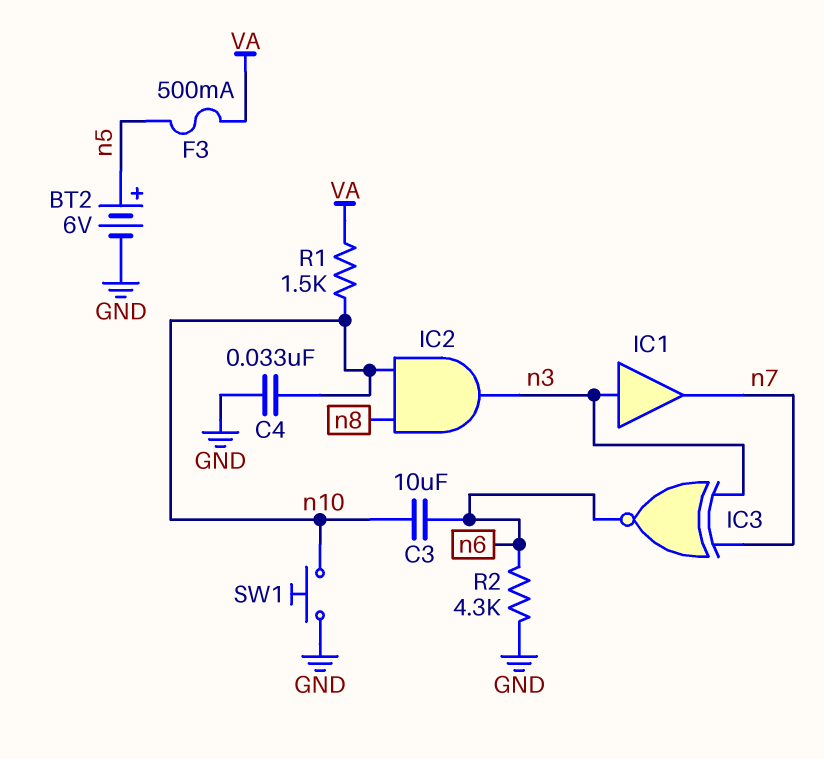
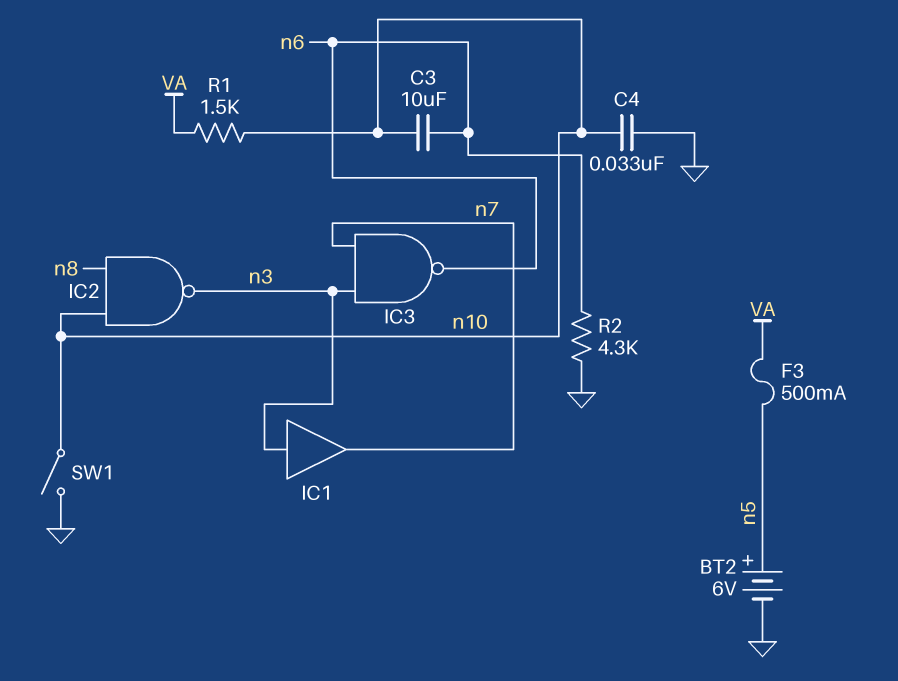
IC2: AND (in n8, in n10, out n3) -> NAND (in n8, in n10, out n3)
IC3: XNOR (in n3, in n7, out n6) -> NAND (in n3, in n7, out n6)
SW1: button (GND, n10) -> switch (GND, n10)

